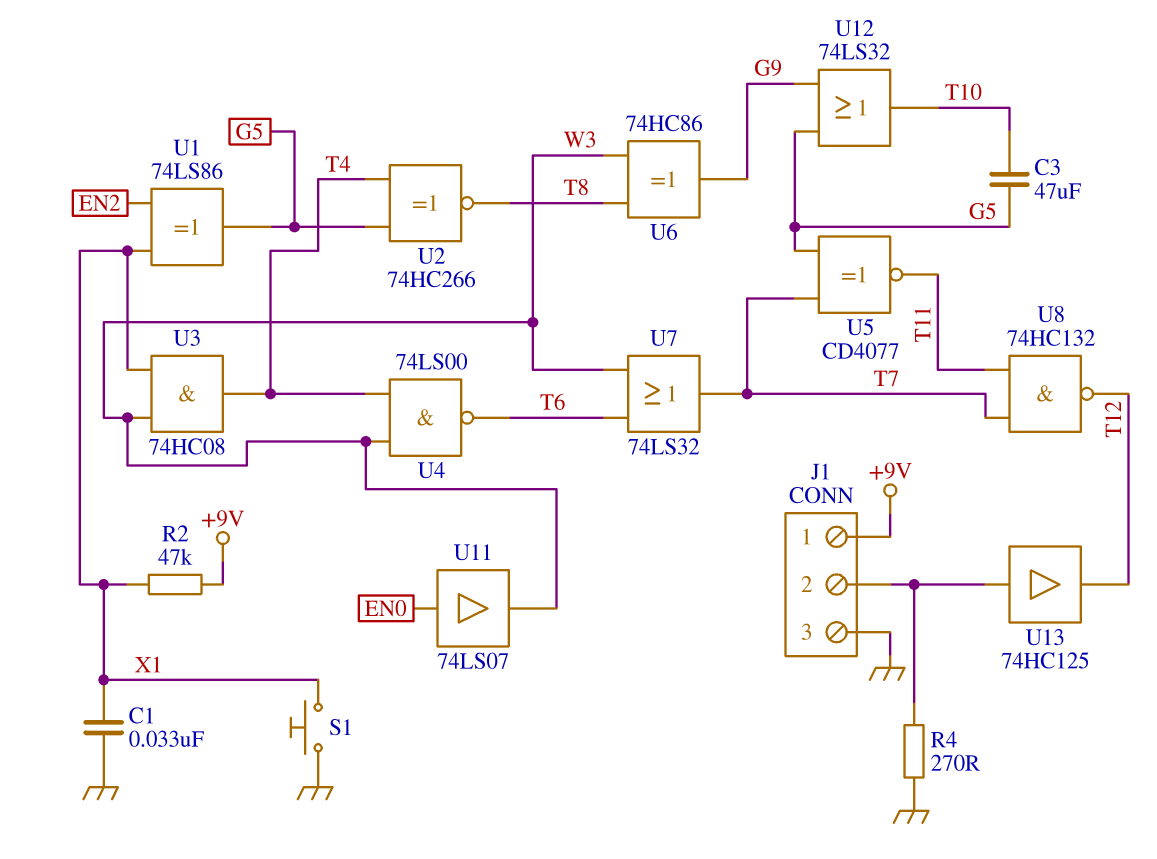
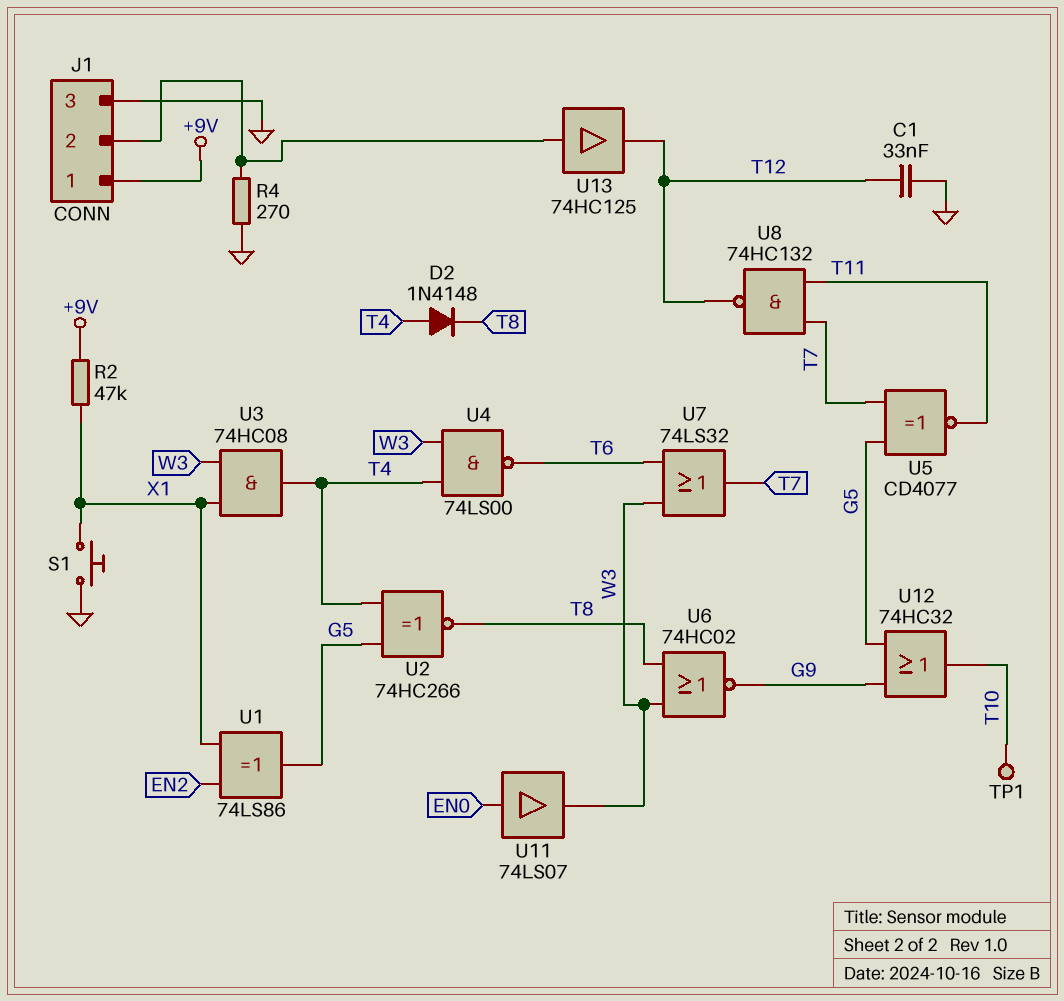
C1: 33nF (GND, X1) -> 33nF (GND, T12)
C3: 47uF (G5, T10) -> none
D2: none -> diode 1N4148 (A T4, K T8)
TP1: none -> test point (T10)
U6: XOR 74HC86 (in T8, in W3, out G9) -> NOR 74HC02 (in T8, in W3, out G9)
U12: OR 74LS32 (in G5, in G9, out T10) -> OR 74HC32 (in G5, in G9, out T10)

